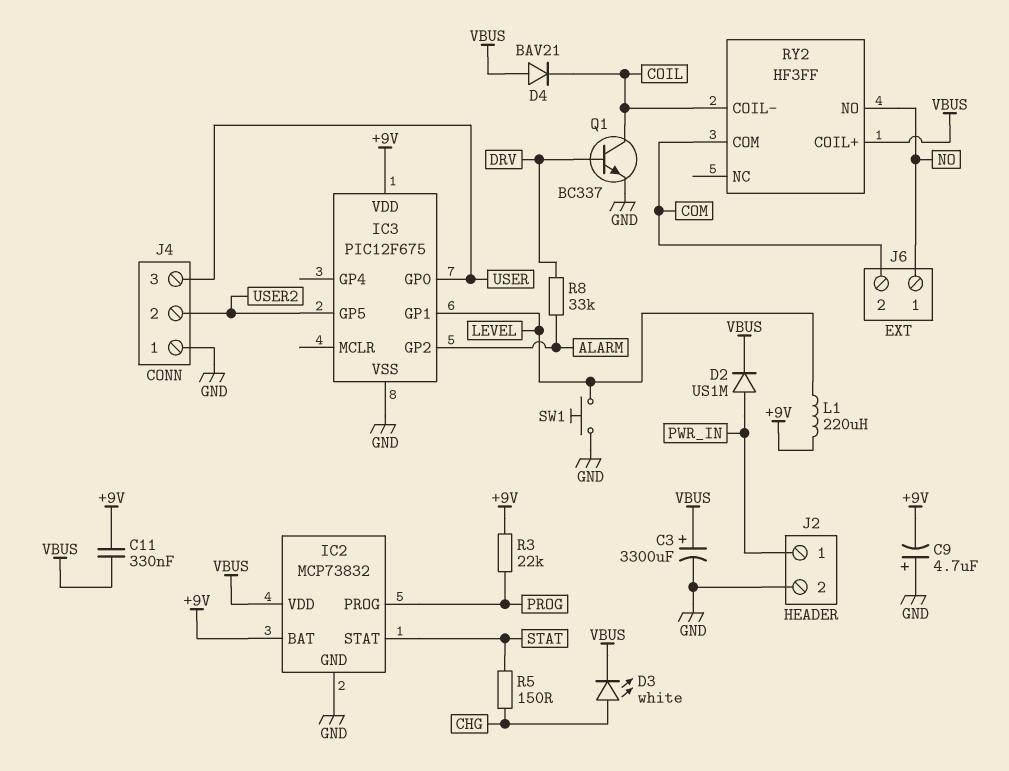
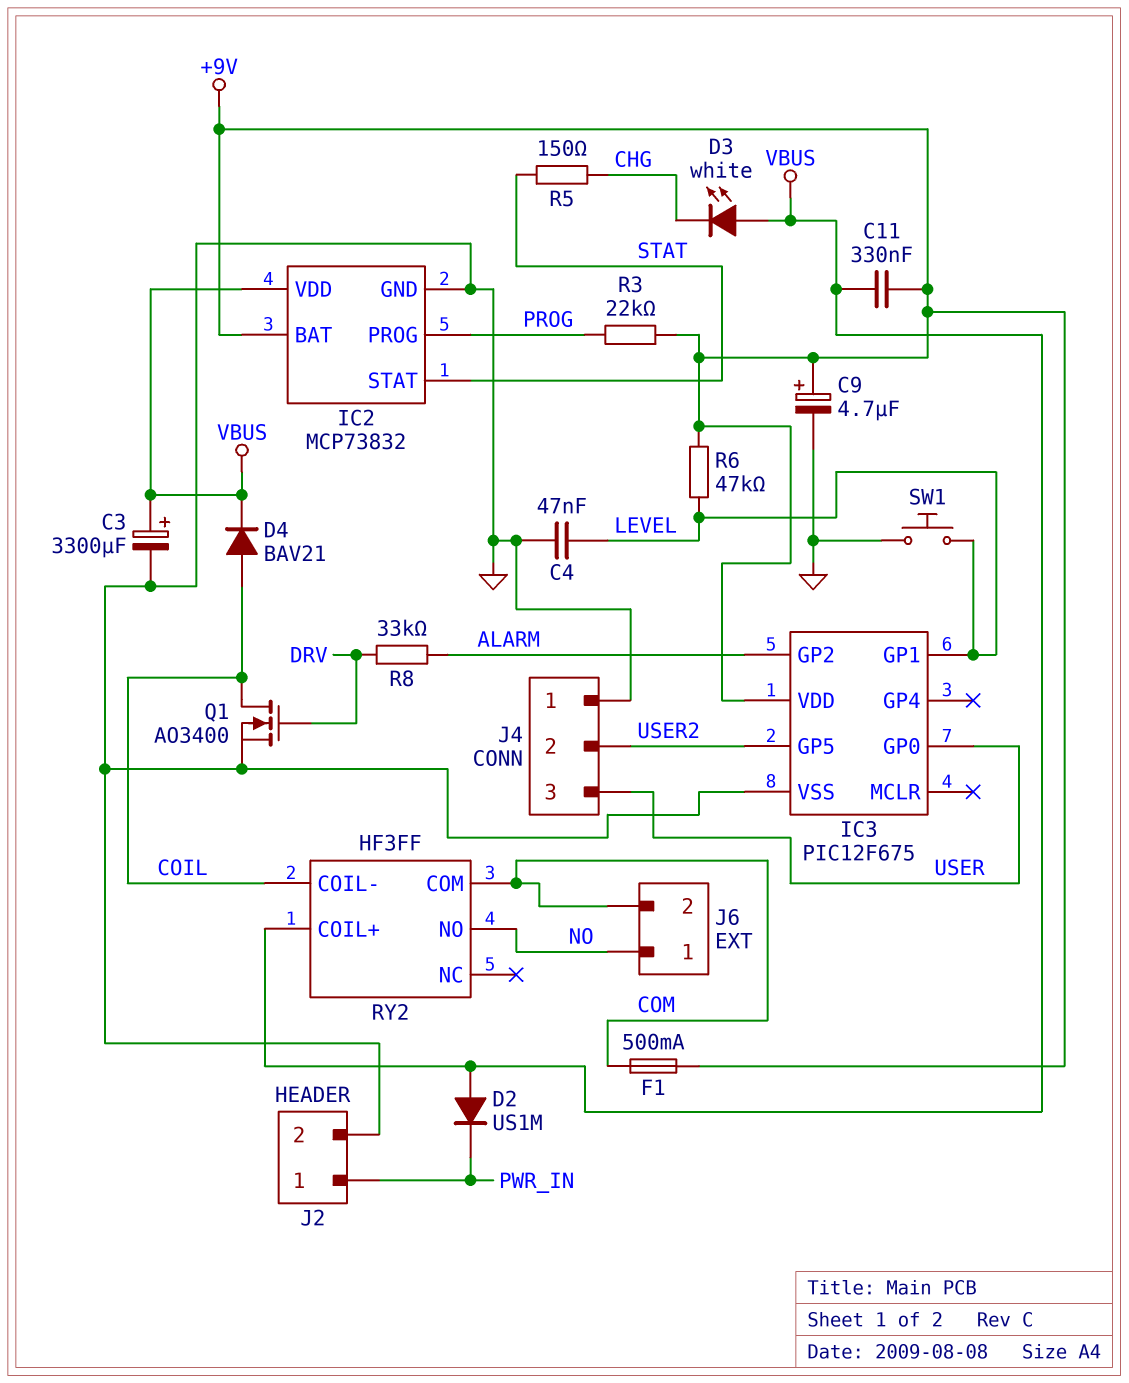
C4: none -> 47nF (GND, LEVEL)
C9: 4.7uF (plus GND, minus +9V) -> 4.7uF (plus +9V, minus GND)
D2: diode US1M (A PWR_IN, K VBUS) -> diode US1M (A VBUS, K PWR_IN)
D3: LED white (A CHG, K VBUS) -> LED white (A VBUS, K CHG)
D4: diode BAV21 (A VBUS, K COIL) -> diode BAV21 (A COIL, K VBUS)
F1: none -> 500mA (+9V, COM)
L1: 220uH (+9V, LEVEL) -> none
Q1: NPN BC337 (B DRV, C COIL, E GND) -> NMOS AO3400 (G DRV, D COIL, S GND)
R6: none -> 47k (+9V, LEVEL)

